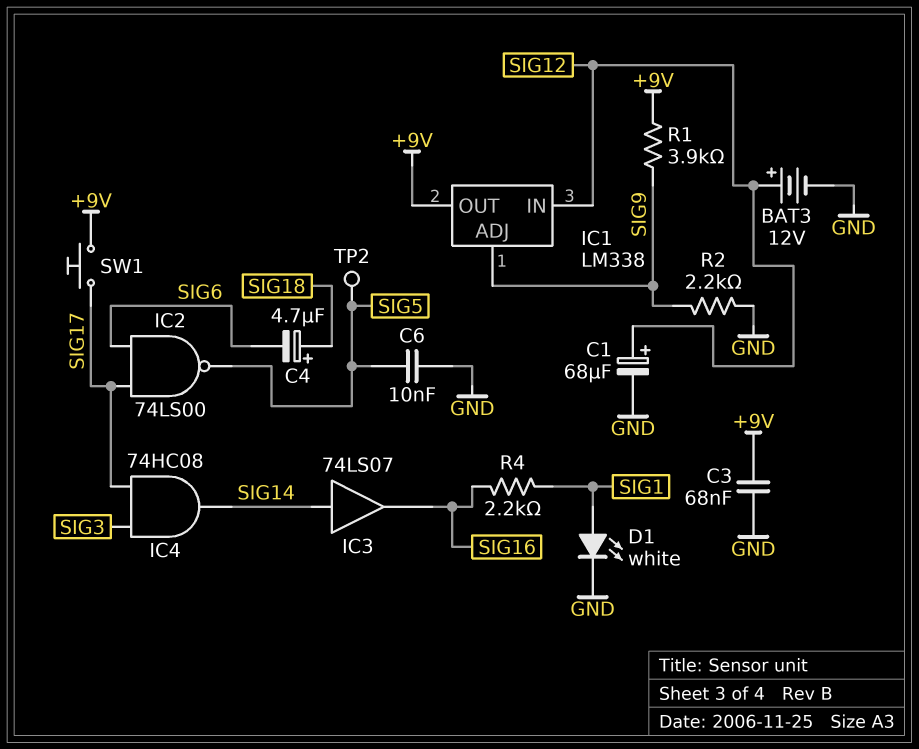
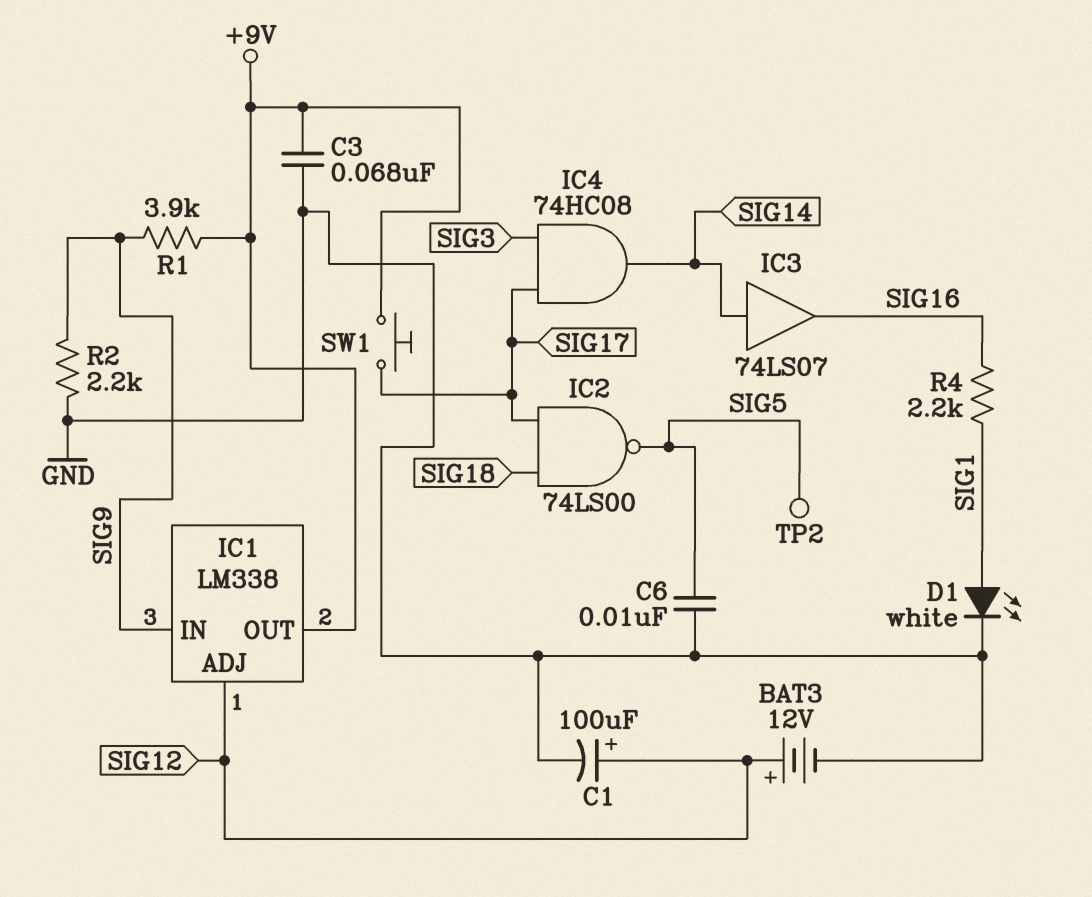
C1: 68uF (plus SIG12, minus GND) -> 100uF (plus SIG12, minus GND)
C4: 4.7uF (plus SIG18, minus SIG6) -> none
IC1 pin ADJ: SIG9 -> SIG12
IC1 pin IN: SIG12 -> SIG9
IC2: NAND 74LS00 (in SIG6, in SIG17, out SIG5) -> NAND 74LS00 (in SIG17, in SIG18, out SIG5)

